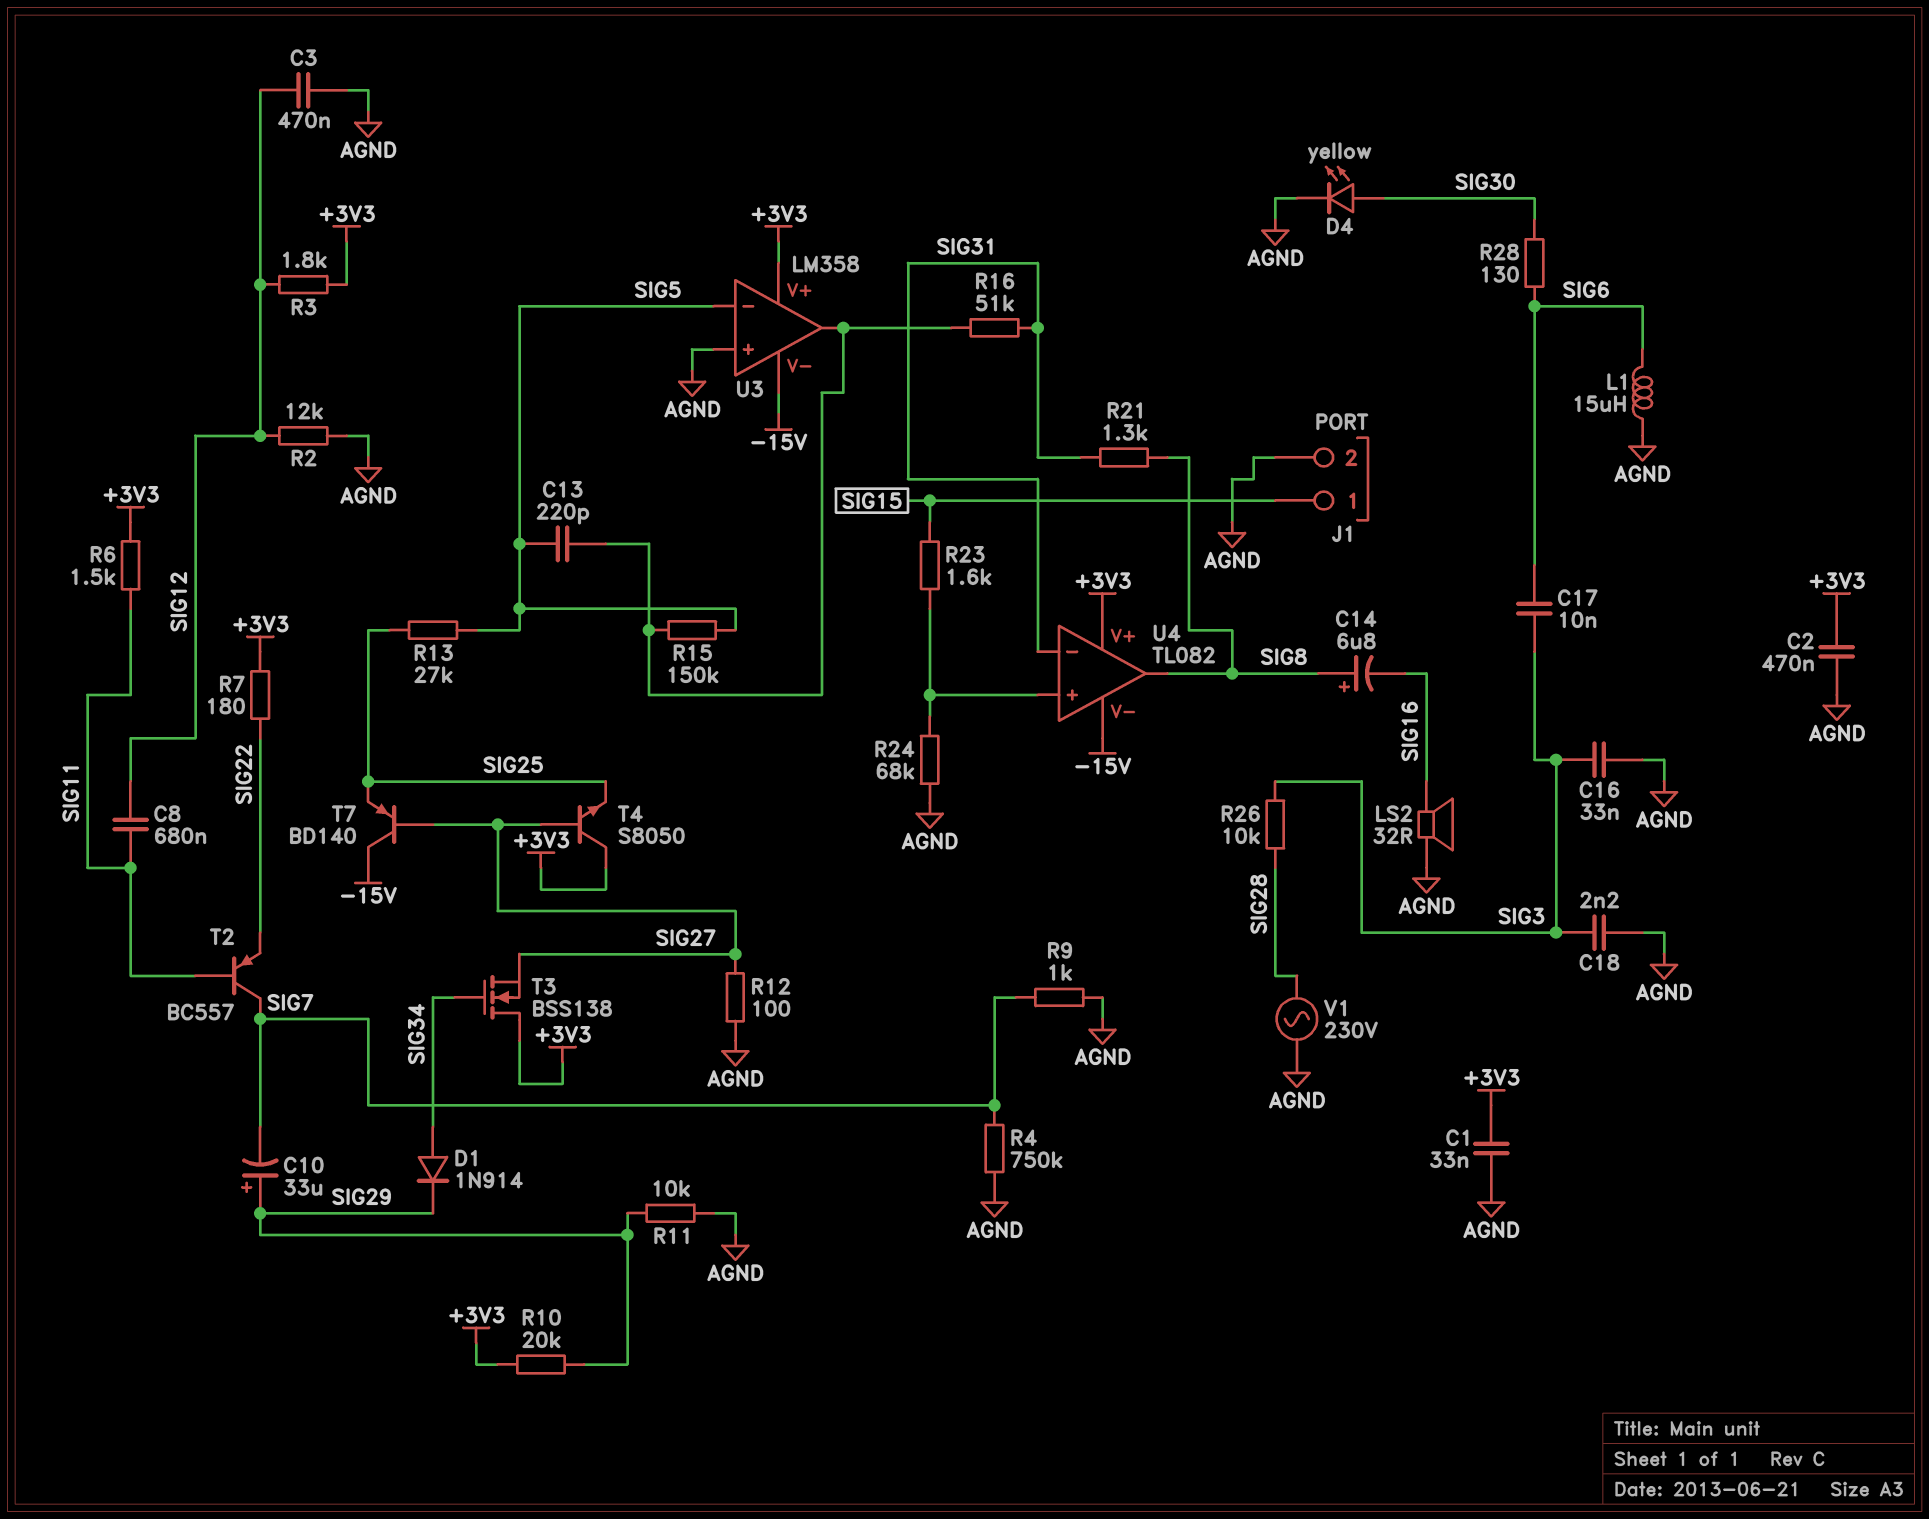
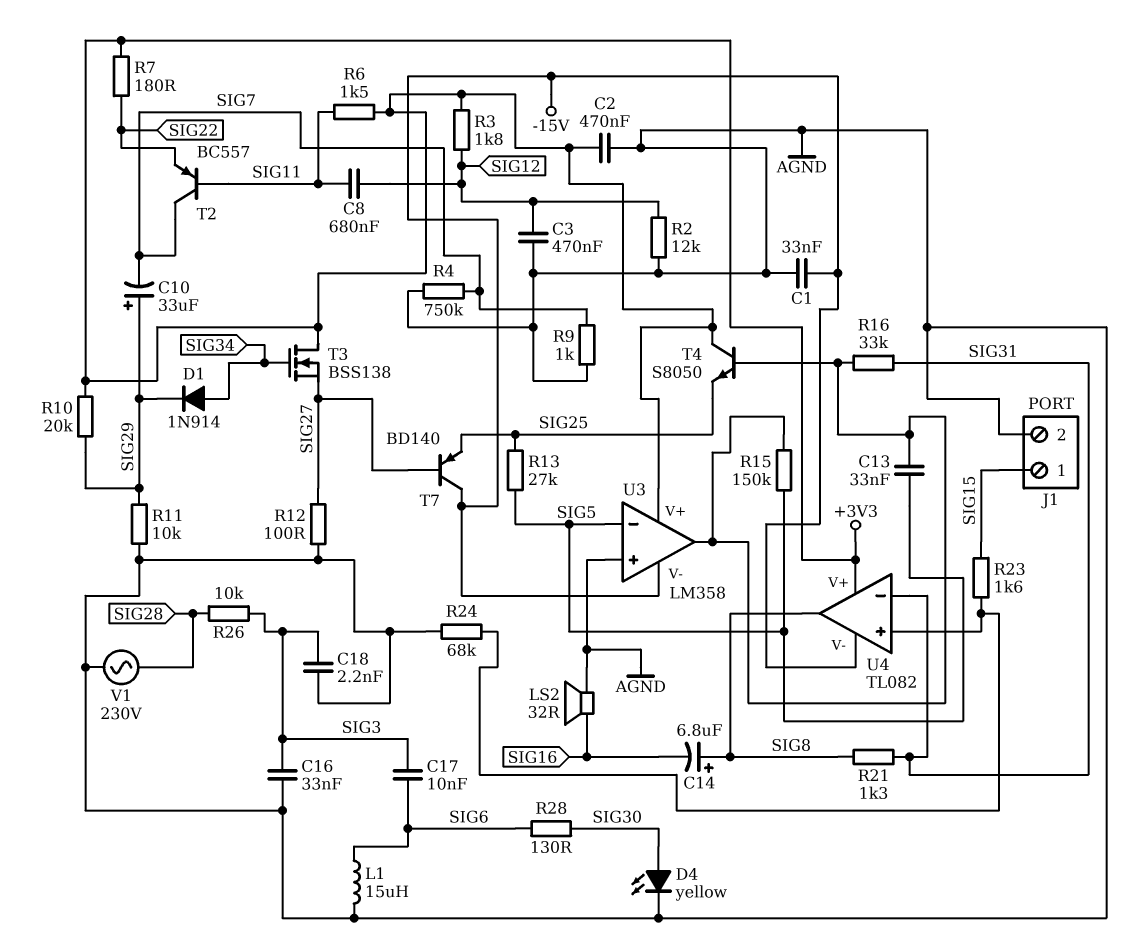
C1: 33nF (+3V3, AGND) -> 33nF (-15V, AGND)
C13: 220pF (SIG5, U3/out) -> 33nF (SIG5, U3/out)
R16: 51k (SIG31, U3/out) -> 33k (SIG31, U3/out)
T4: NPN S8050 (B SIG27, C +3V3, E SIG25) -> NPN S8050 (B U3/out, C +3V3, E SIG25)

